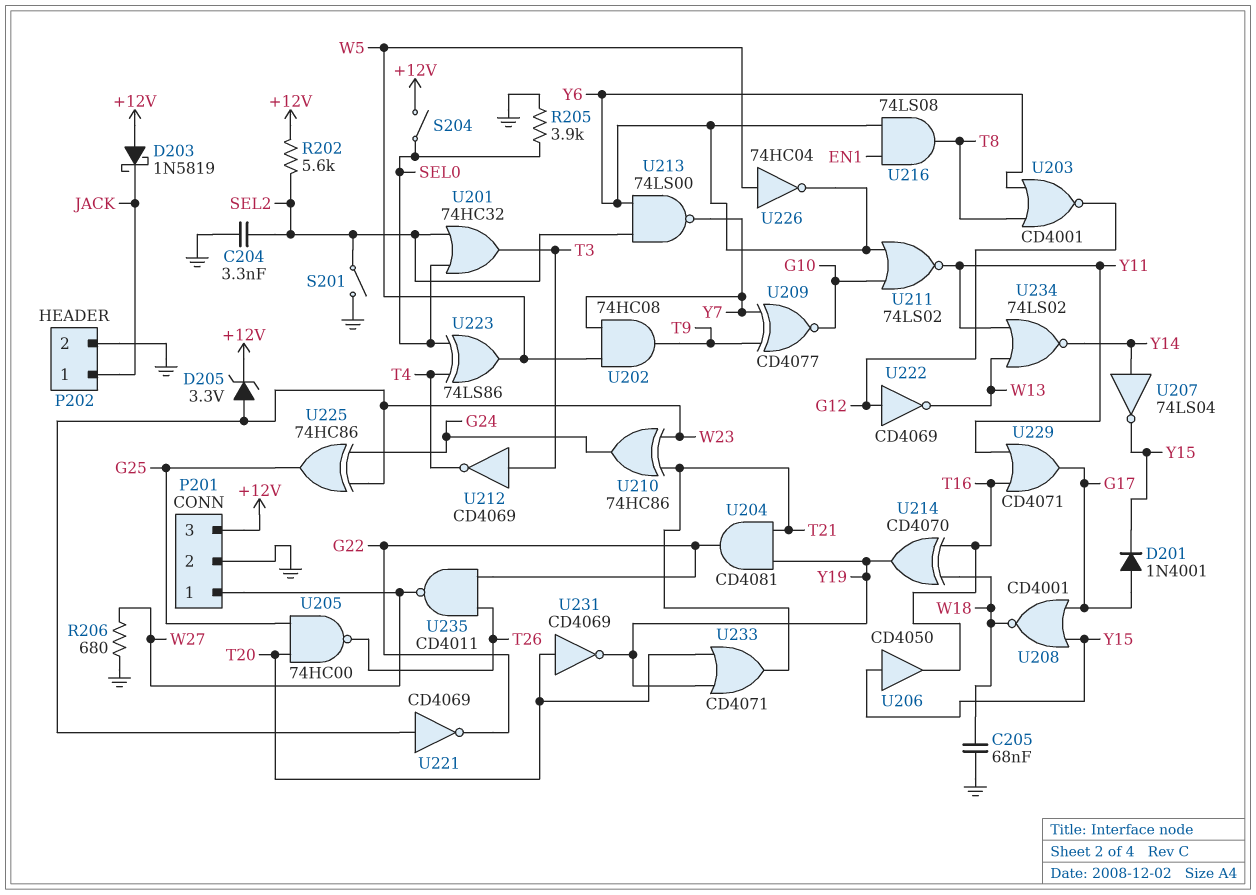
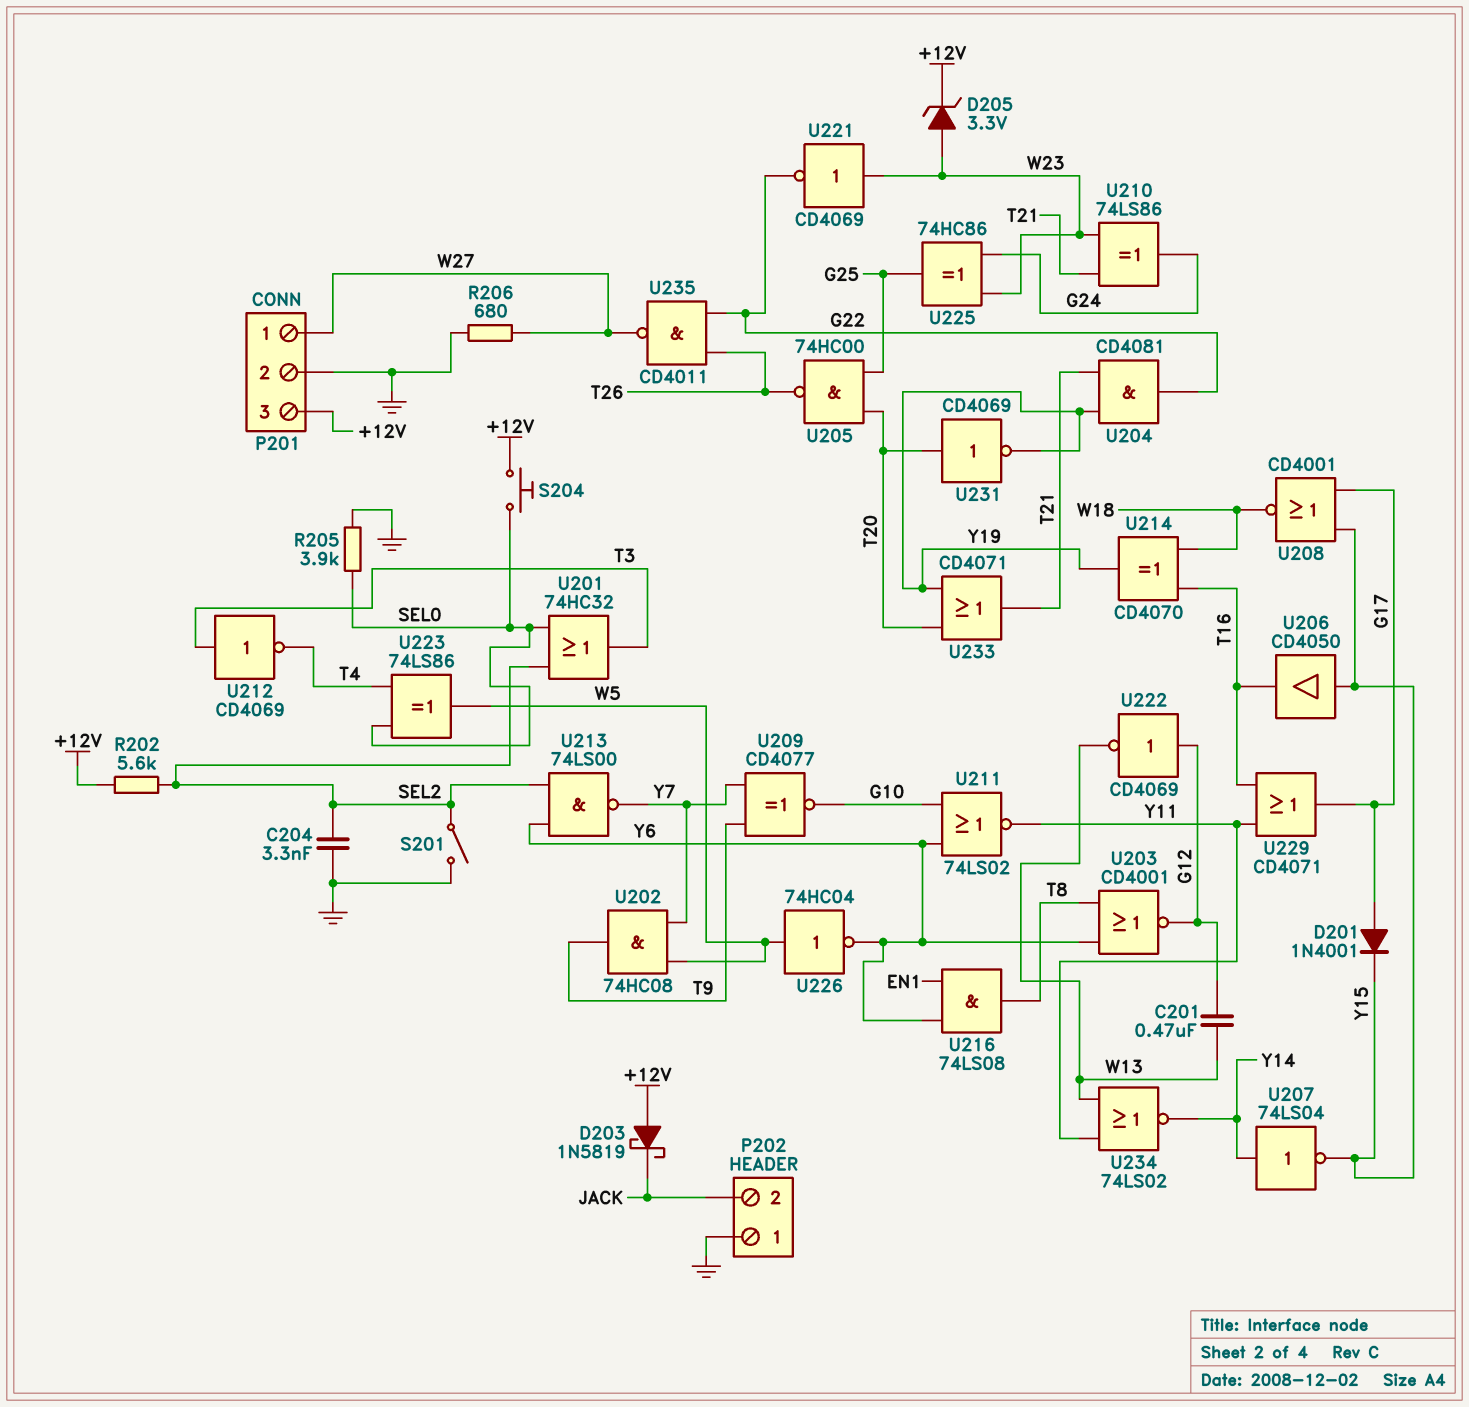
C201: none -> 470nF (G12, W13)
C205: 68nF (GND, W18) -> none
P202 pin 1: JACK -> GND
P202 pin 2: GND -> JACK
S204: switch (+12V, SEL0) -> button (+12V, SEL0)
U210: XOR 74HC86 (in T21, in W23, out G24) -> XOR 74LS86 (in T21, in W23, out G24)

